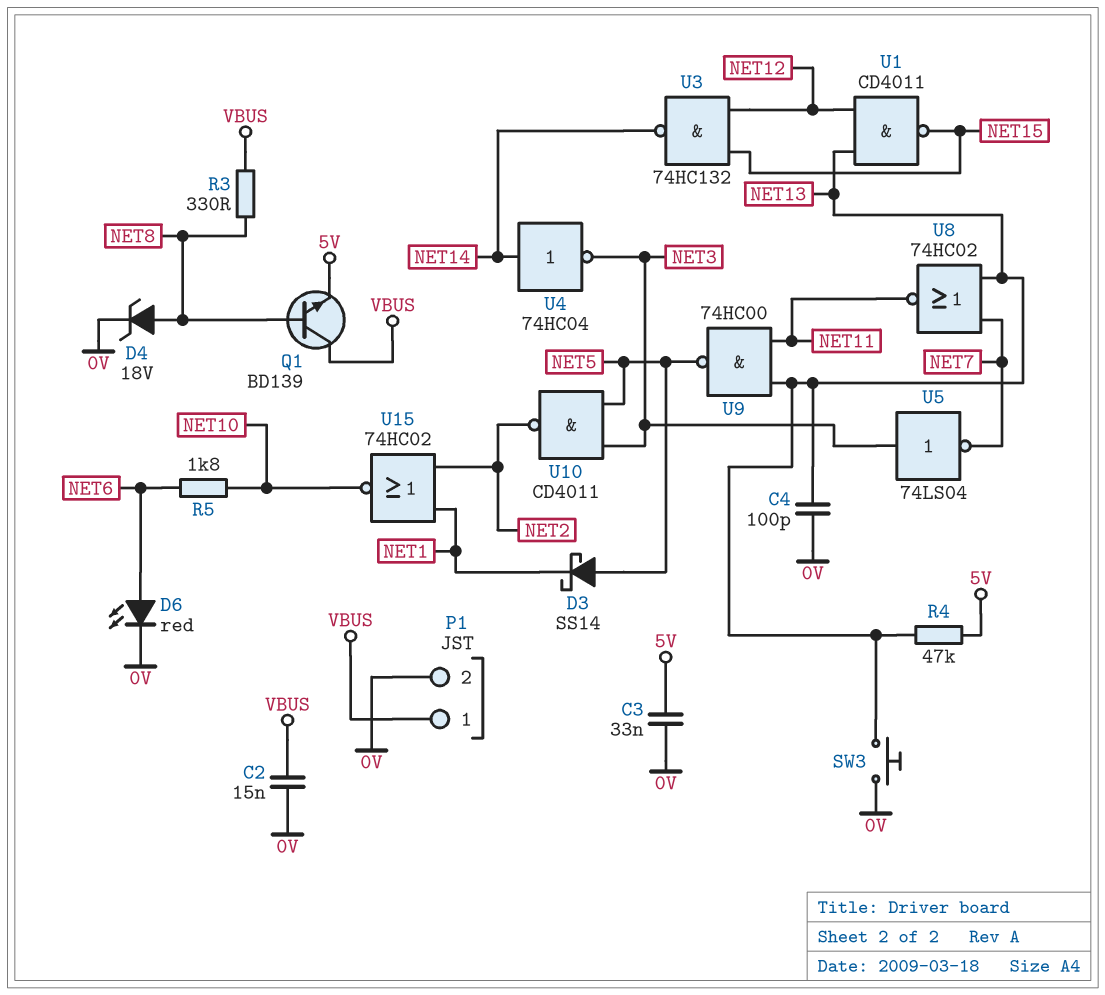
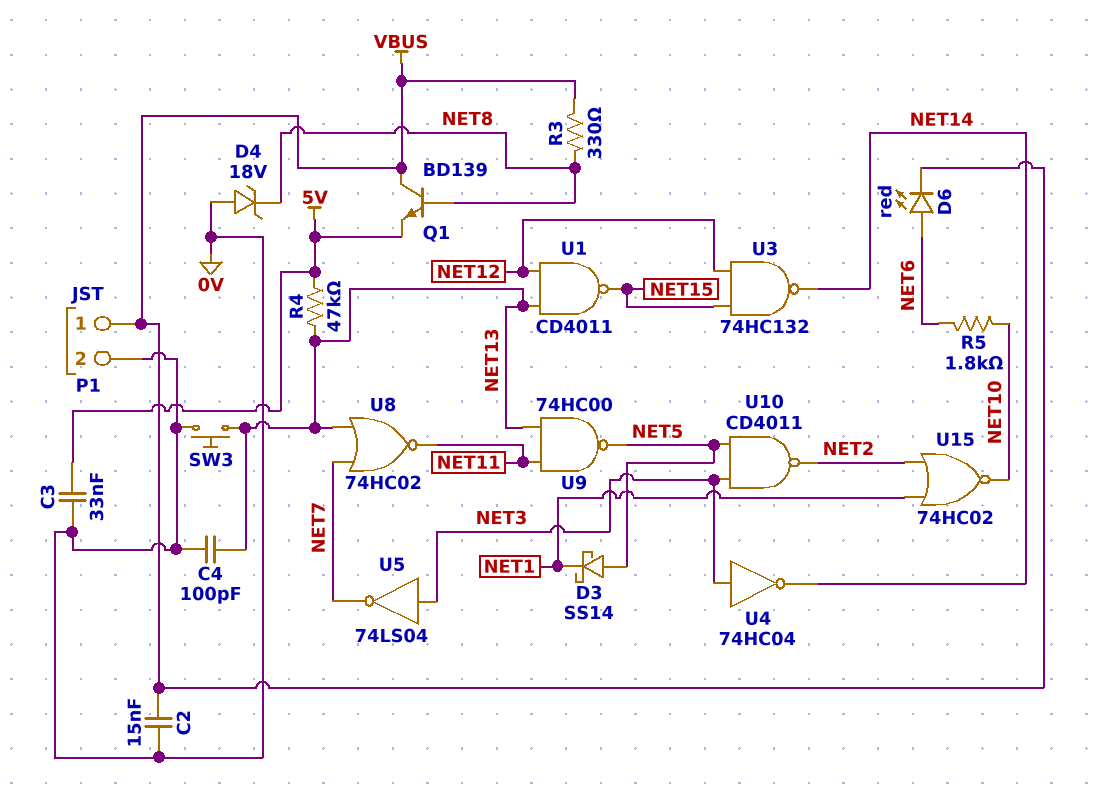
D4: zener 18V (A NET8, K 0V) -> zener 18V (A 0V, K NET8)
D6: LED red (A NET6, K 0V) -> LED red (A NET6, K VBUS)
U4: NOT 74HC04 (in NET14, out NET3) -> NOT 74HC04 (in NET3, out NET14)

